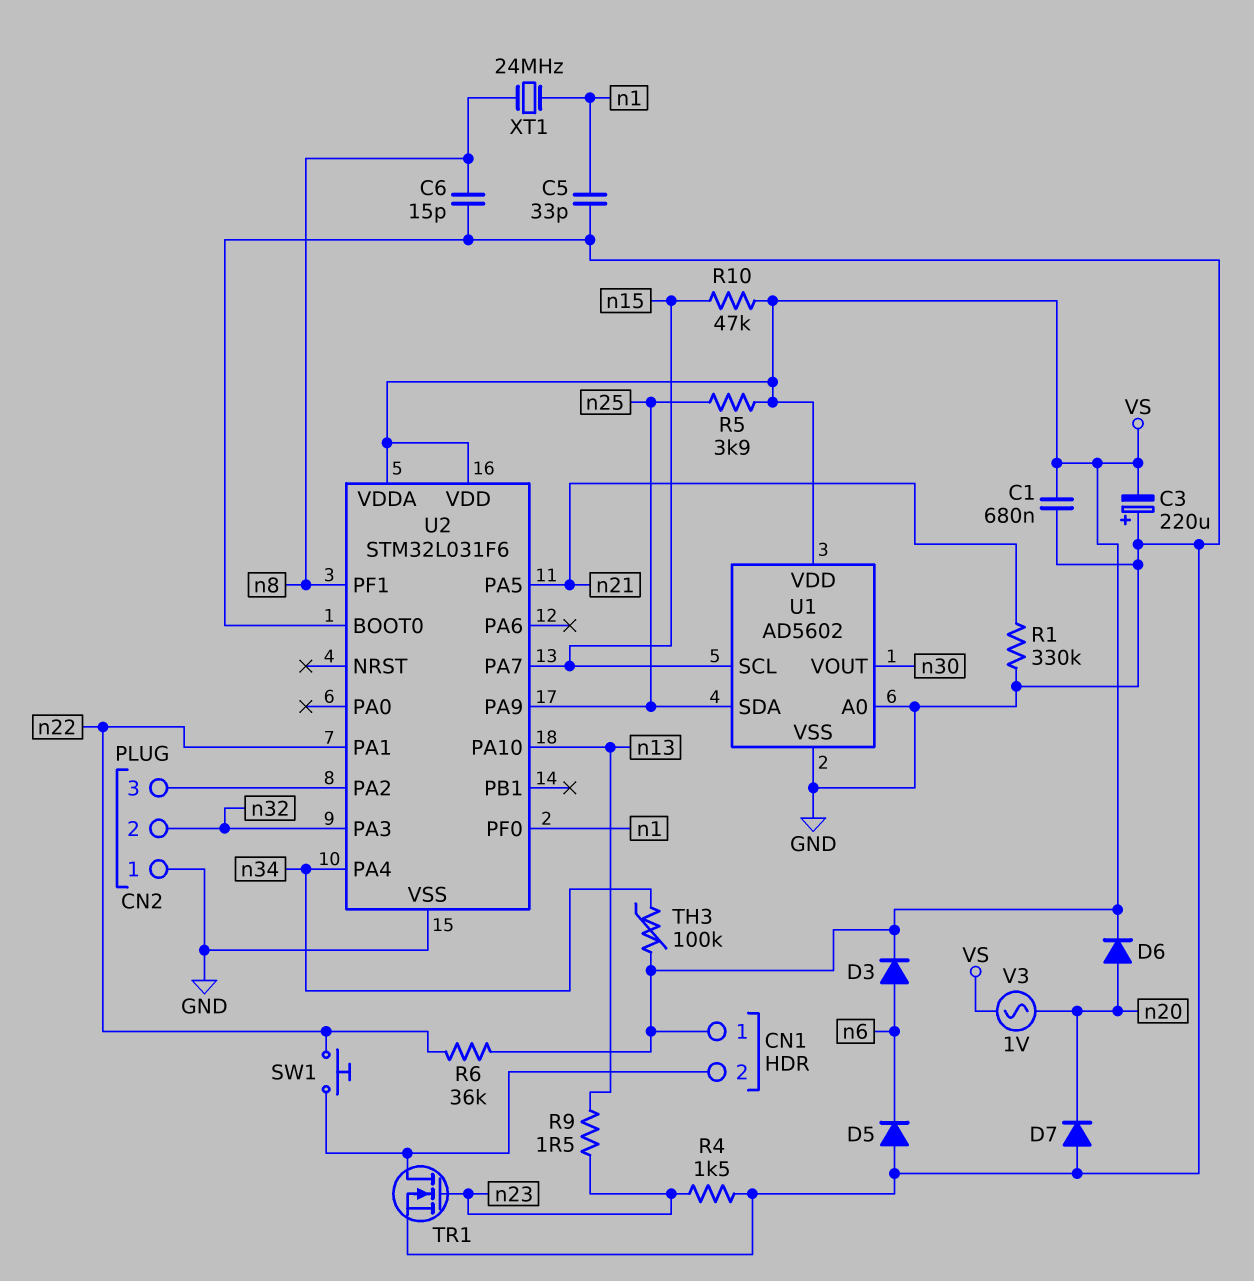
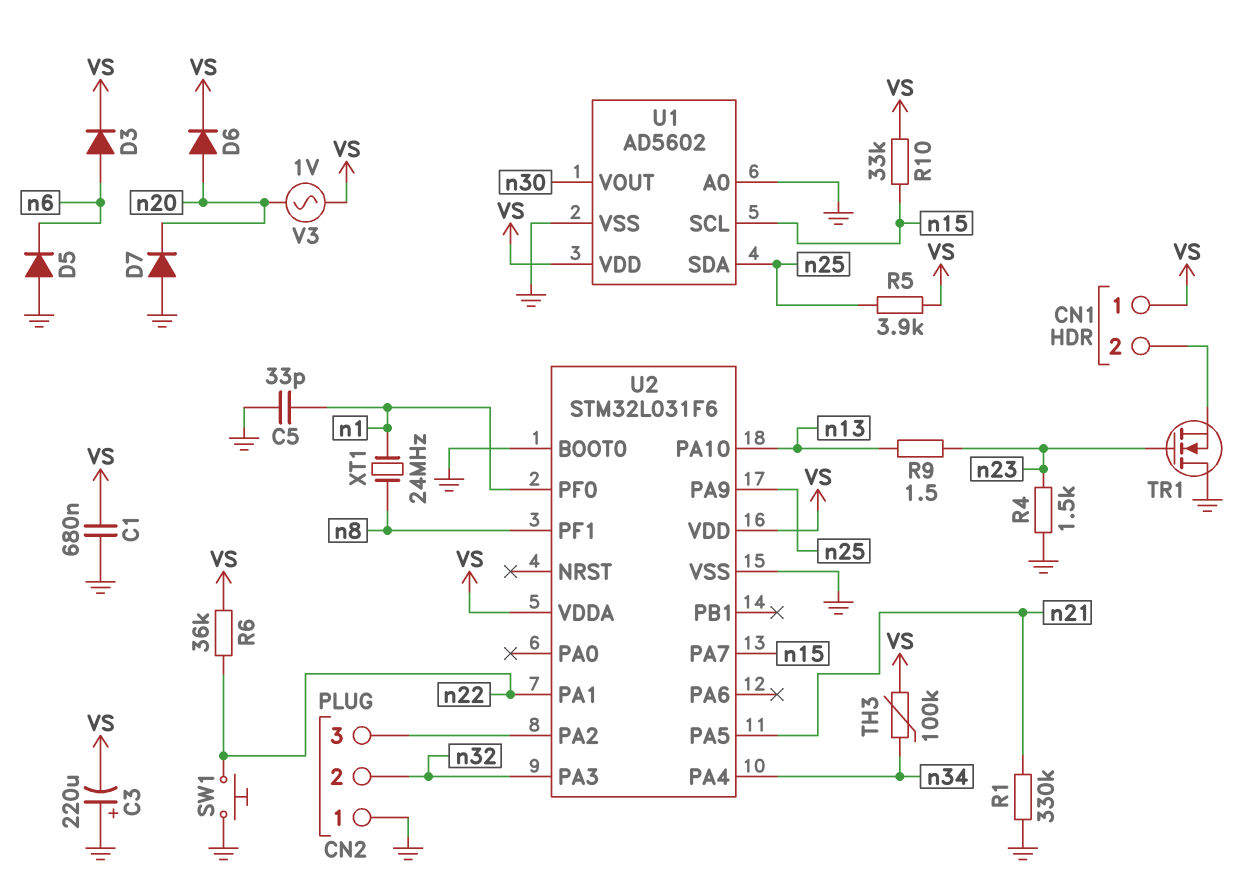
C6: 15pF (GND, n8) -> none
R10: 47k (VS, n15) -> 33k (VS, n15)
SW1: button (CN1/2, n22) -> button (GND, n22)
TR1: NMOS (G n23, D CN1/2, S GND) -> NMOS (G n23, D GND, S CN1/2)

